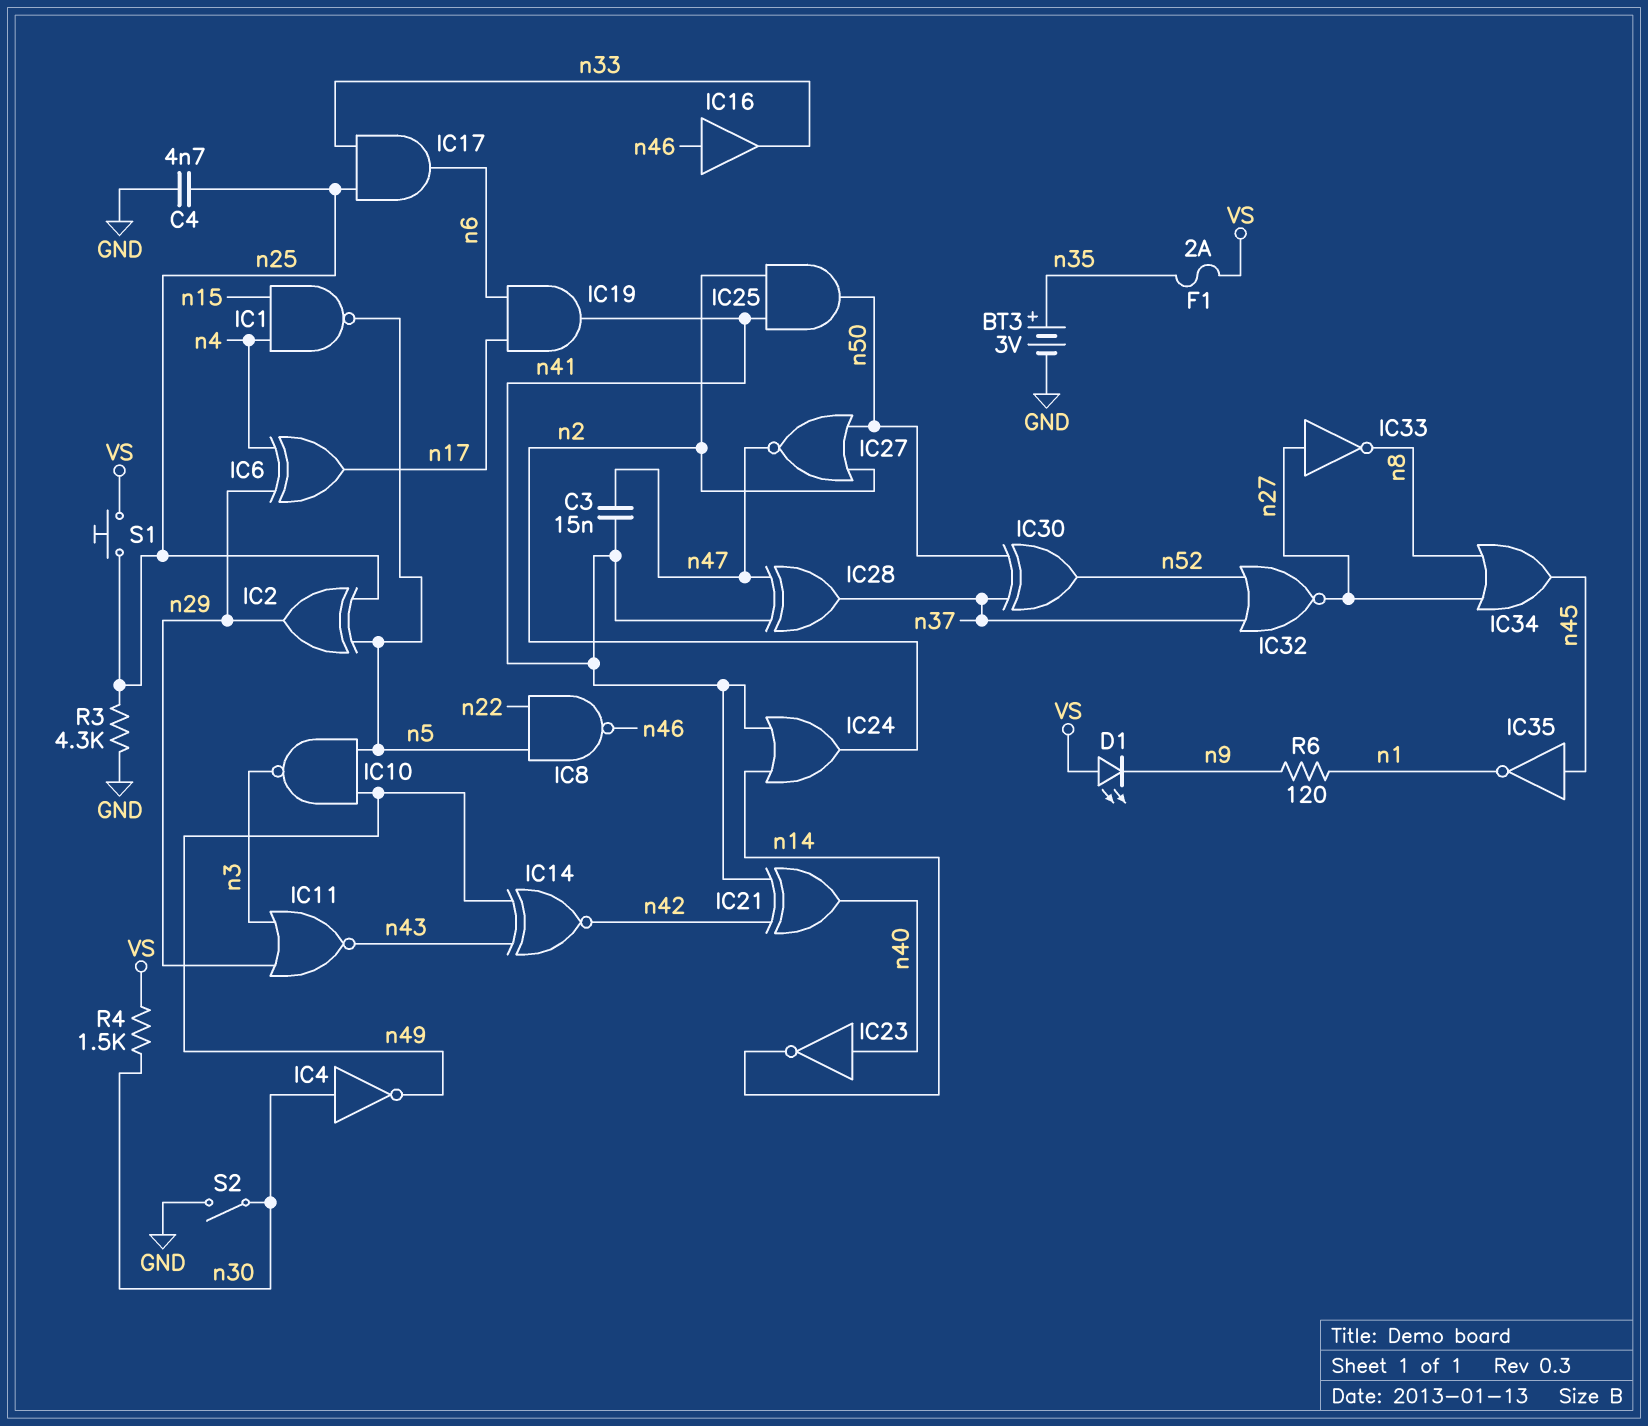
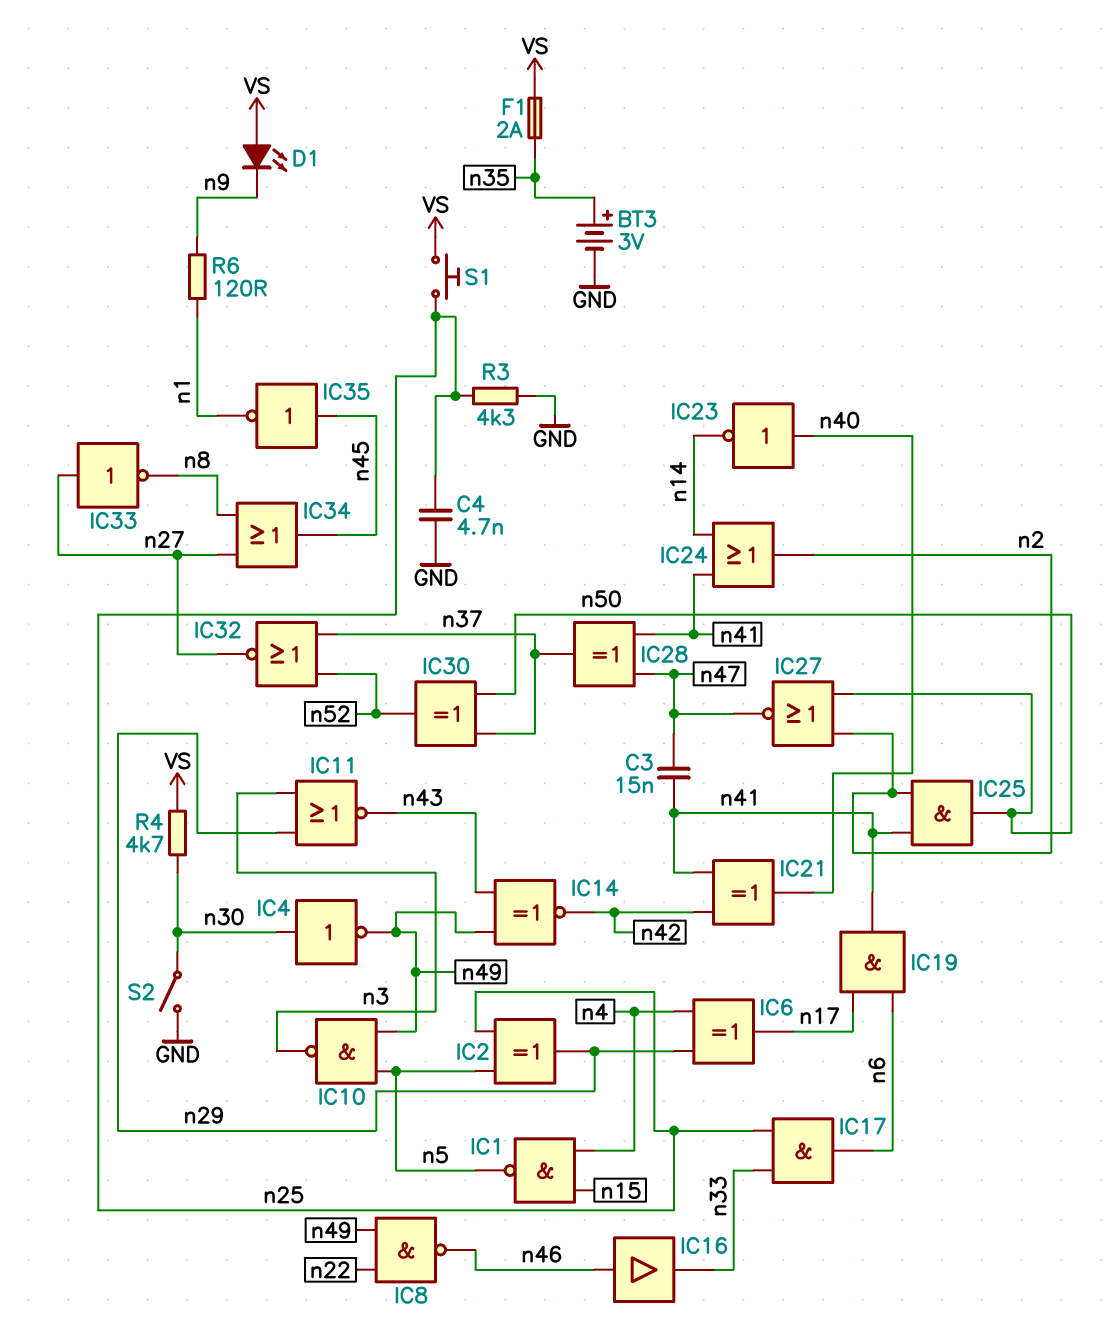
IC8: NAND (in n5, in n22, out n46) -> NAND (in n22, in n49, out n46)
R4: 1.5k (VS, n30) -> 4.7k (VS, n30)

